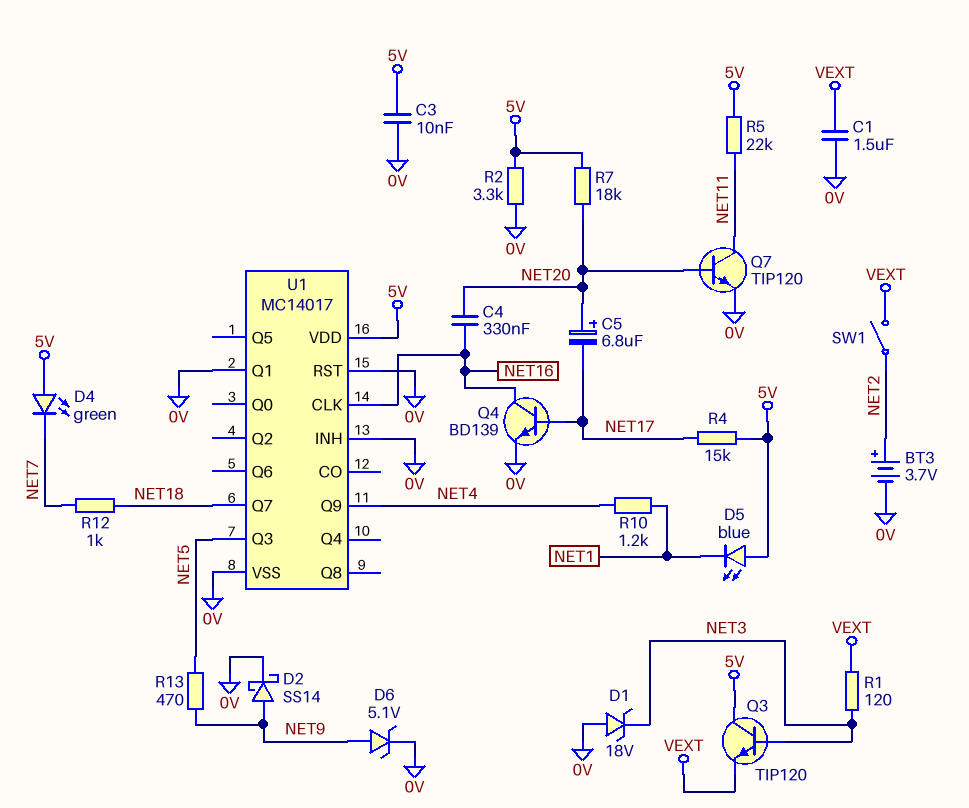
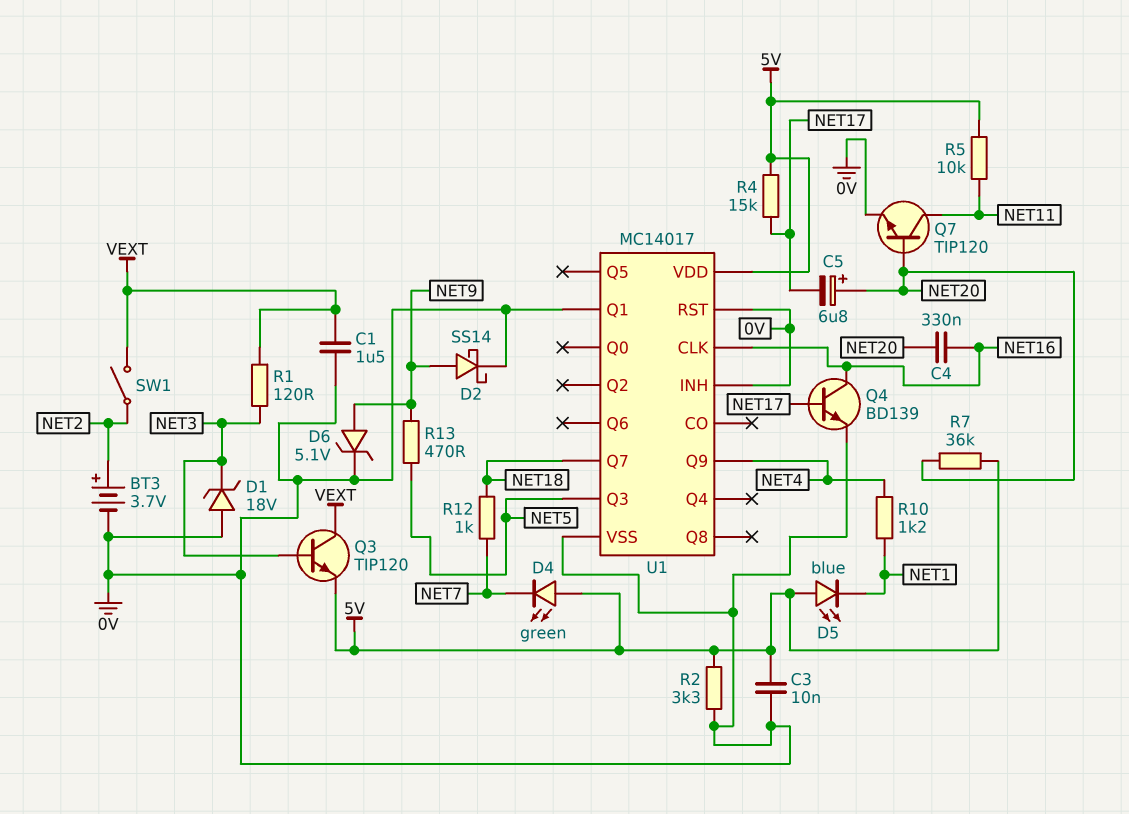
Q3: NPN TIP120 (B NET3, C 5V, E VEXT) -> NPN TIP120 (B NET3, C VEXT, E 5V)
R5: 22k (5V, NET11) -> 10k (5V, NET11)
R7: 18k (5V, NET20) -> 36k (5V, NET20)

